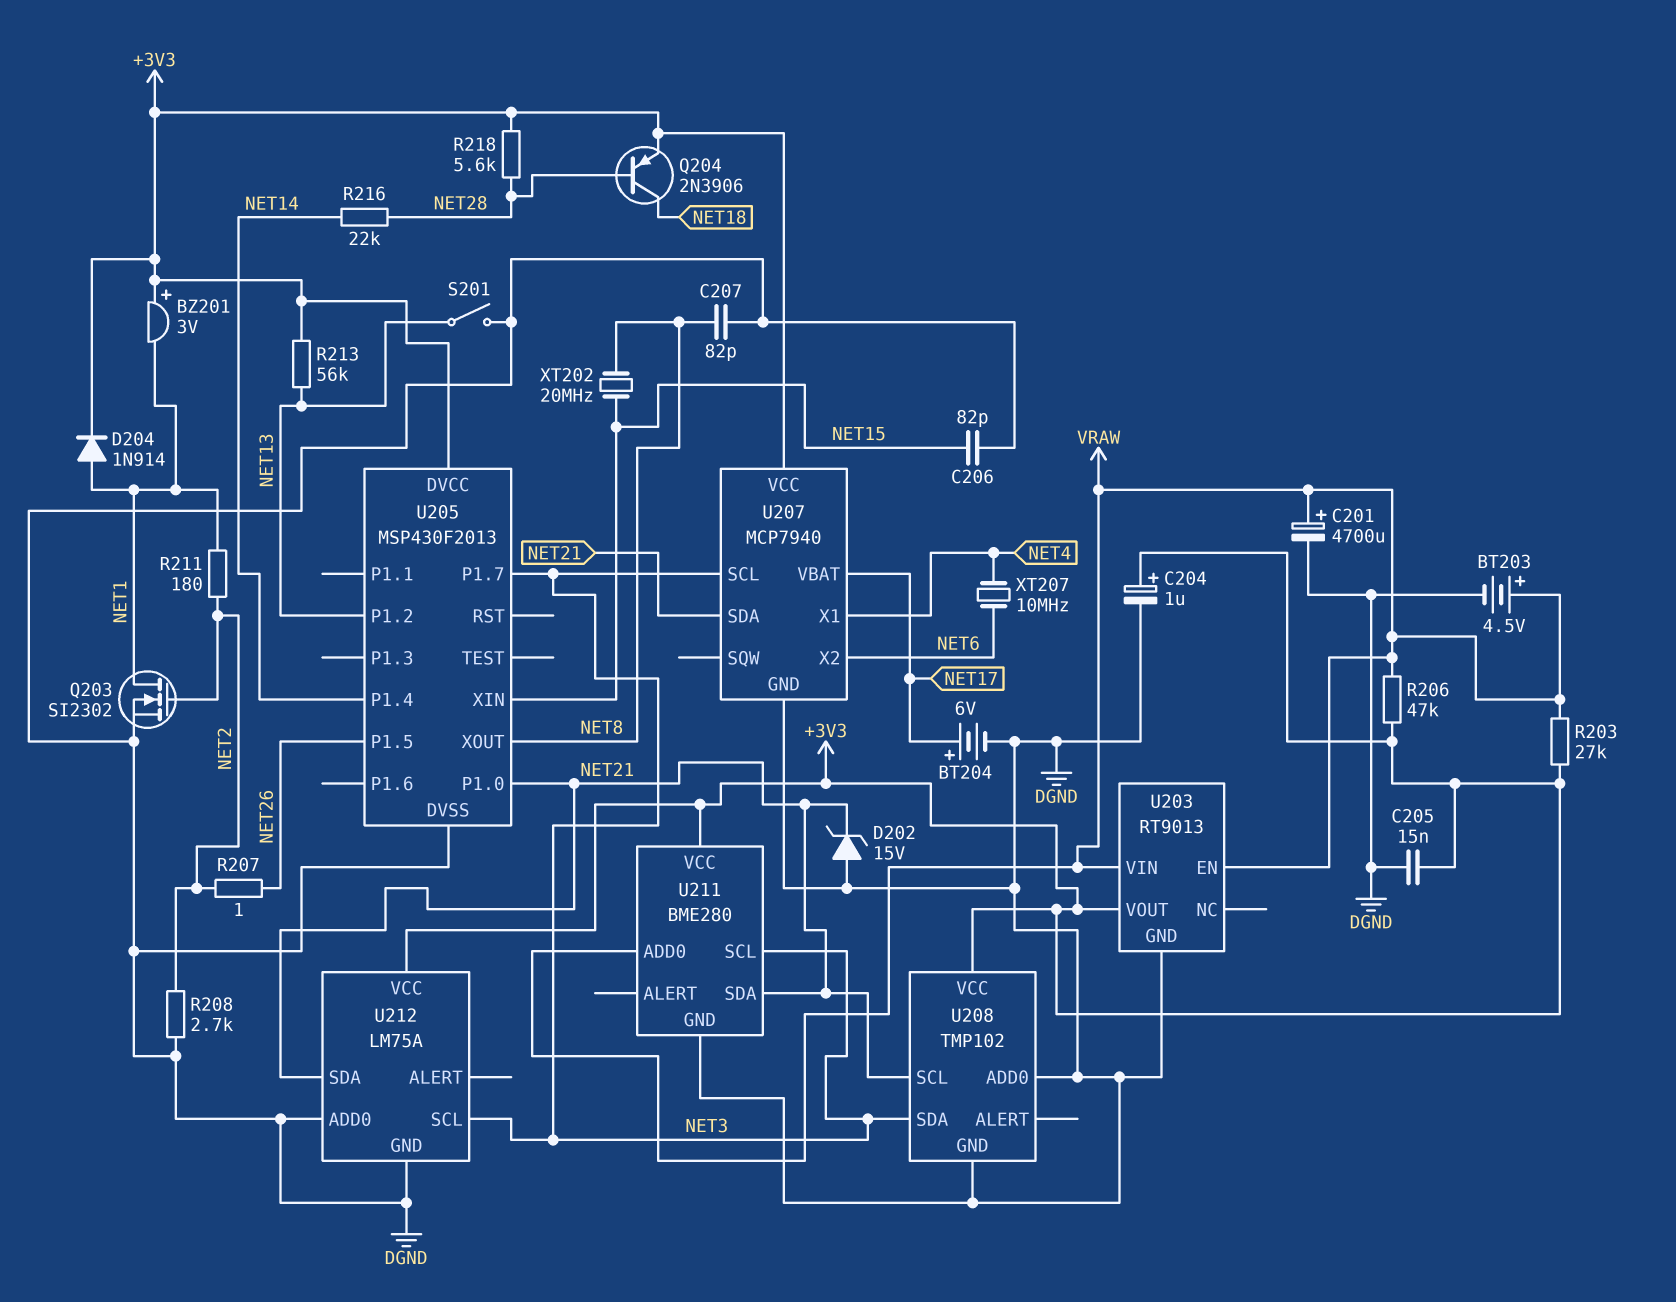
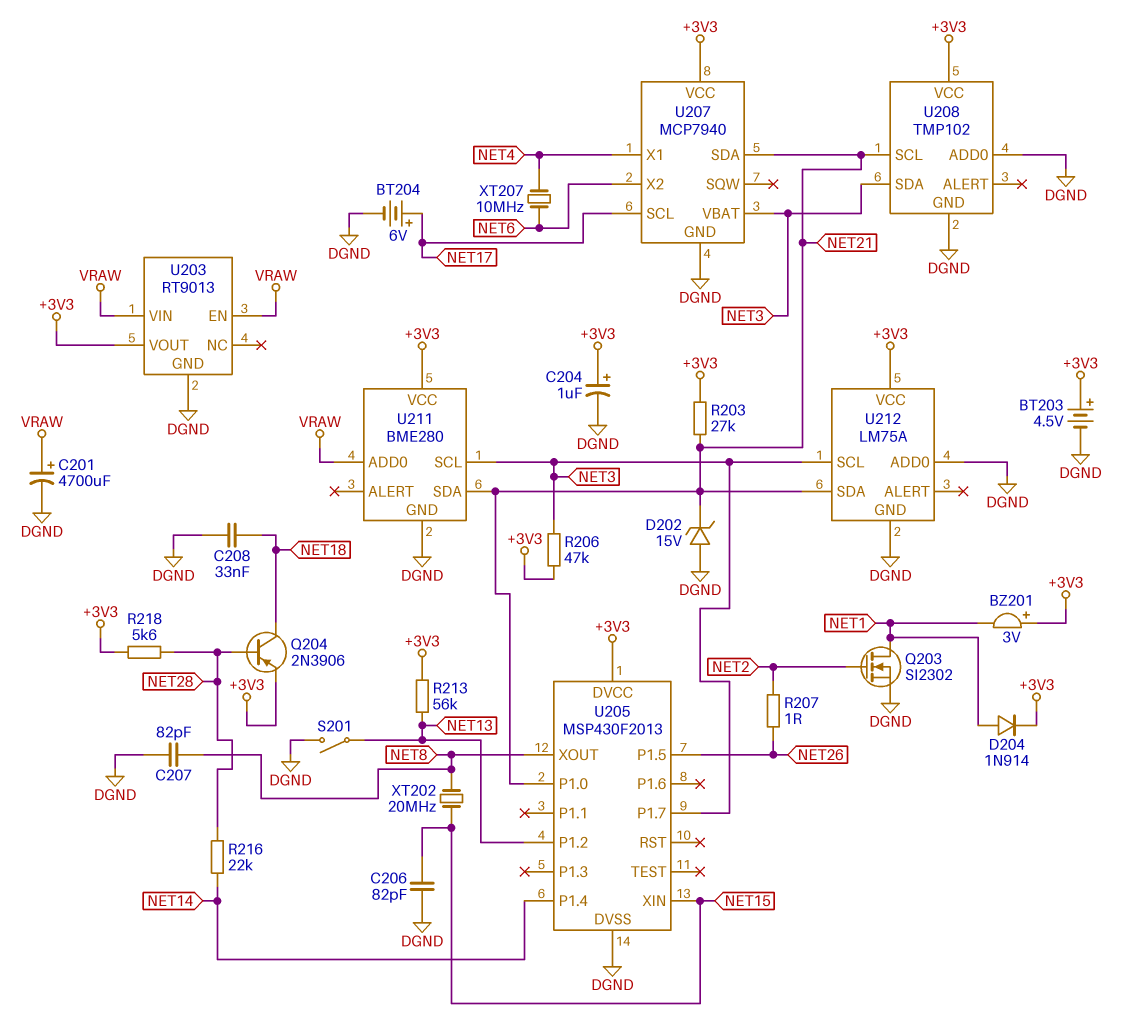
BT203: 4.5V (plus VRAW, minus DGND) -> 4.5V (plus +3V3, minus DGND)
C205: 15nF (+3V3, DGND) -> none
C208: none -> 33nF (DGND, NET18)
R203: 27k (+3V3, VRAW) -> 27k (+3V3, NET21)
R206: 47k (+3V3, VRAW) -> 47k (+3V3, NET3)
R208: 2.7k (DGND, NET2) -> none
R211: 180 (NET1, NET2) -> none
U207 pin SCL: NET3 -> NET17
U207 pin VBAT: NET17 -> NET3

